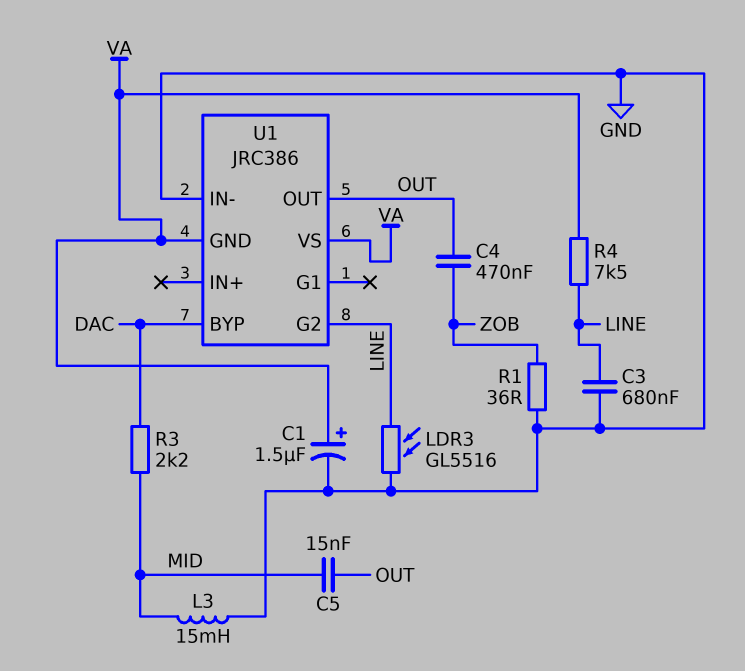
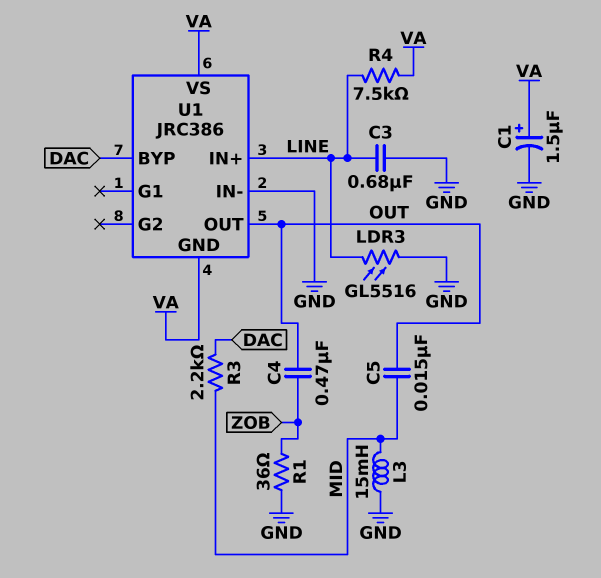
U1 pin G2: LINE -> none
U1 pin IN+: none -> LINE

